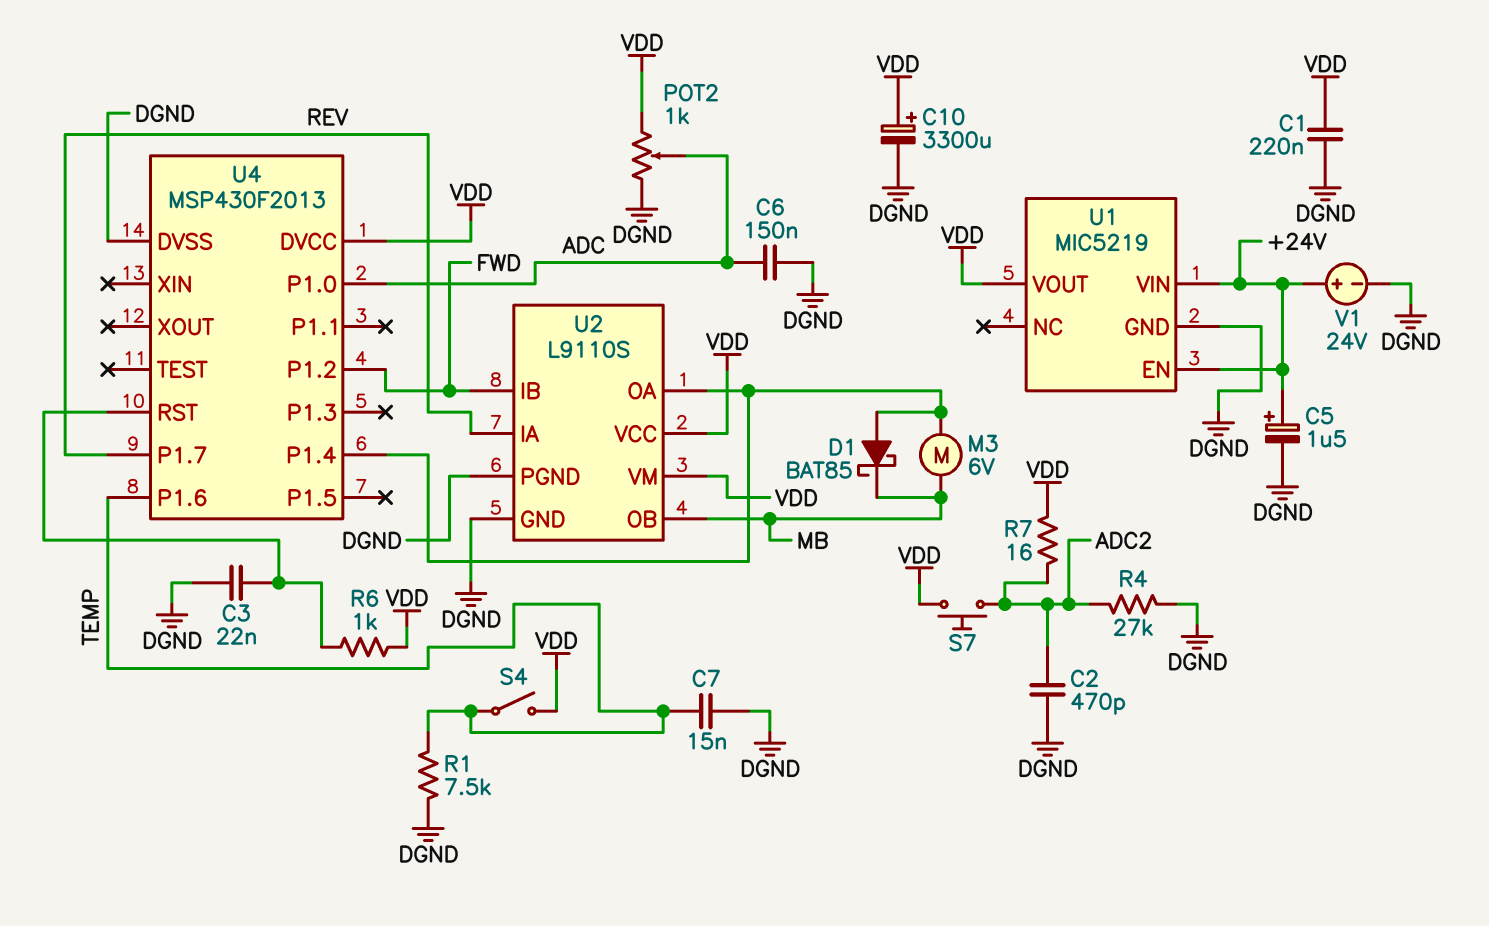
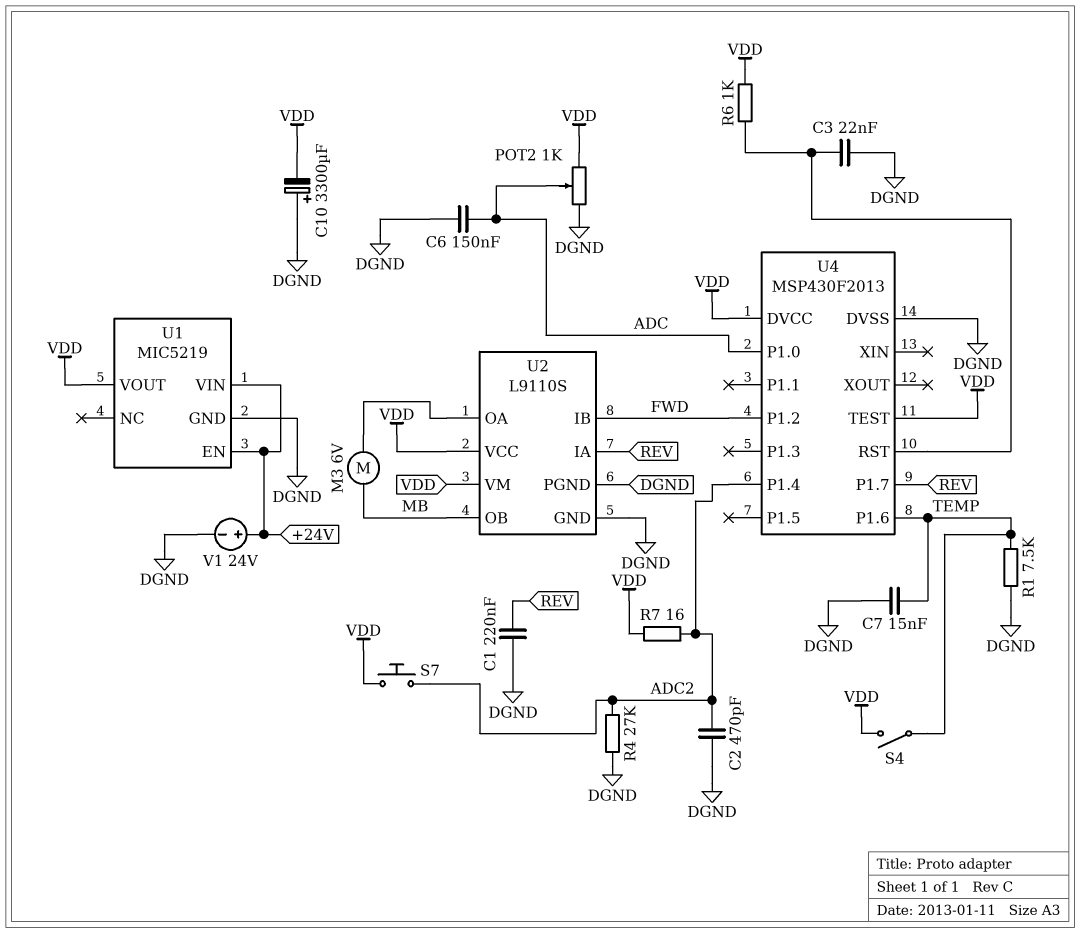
C1: 220nF (DGND, VDD) -> 220nF (DGND, REV)
C5: 1.5uF (plus +24V, minus DGND) -> none
C10: 3300uF (plus VDD, minus DGND) -> 3300uF (plus DGND, minus VDD)
D1: schottky BAT85 (A U2/OA, K MB) -> none
U4 pin P1.4: U2/OA -> ADC2
U4 pin TEST: none -> VDD

